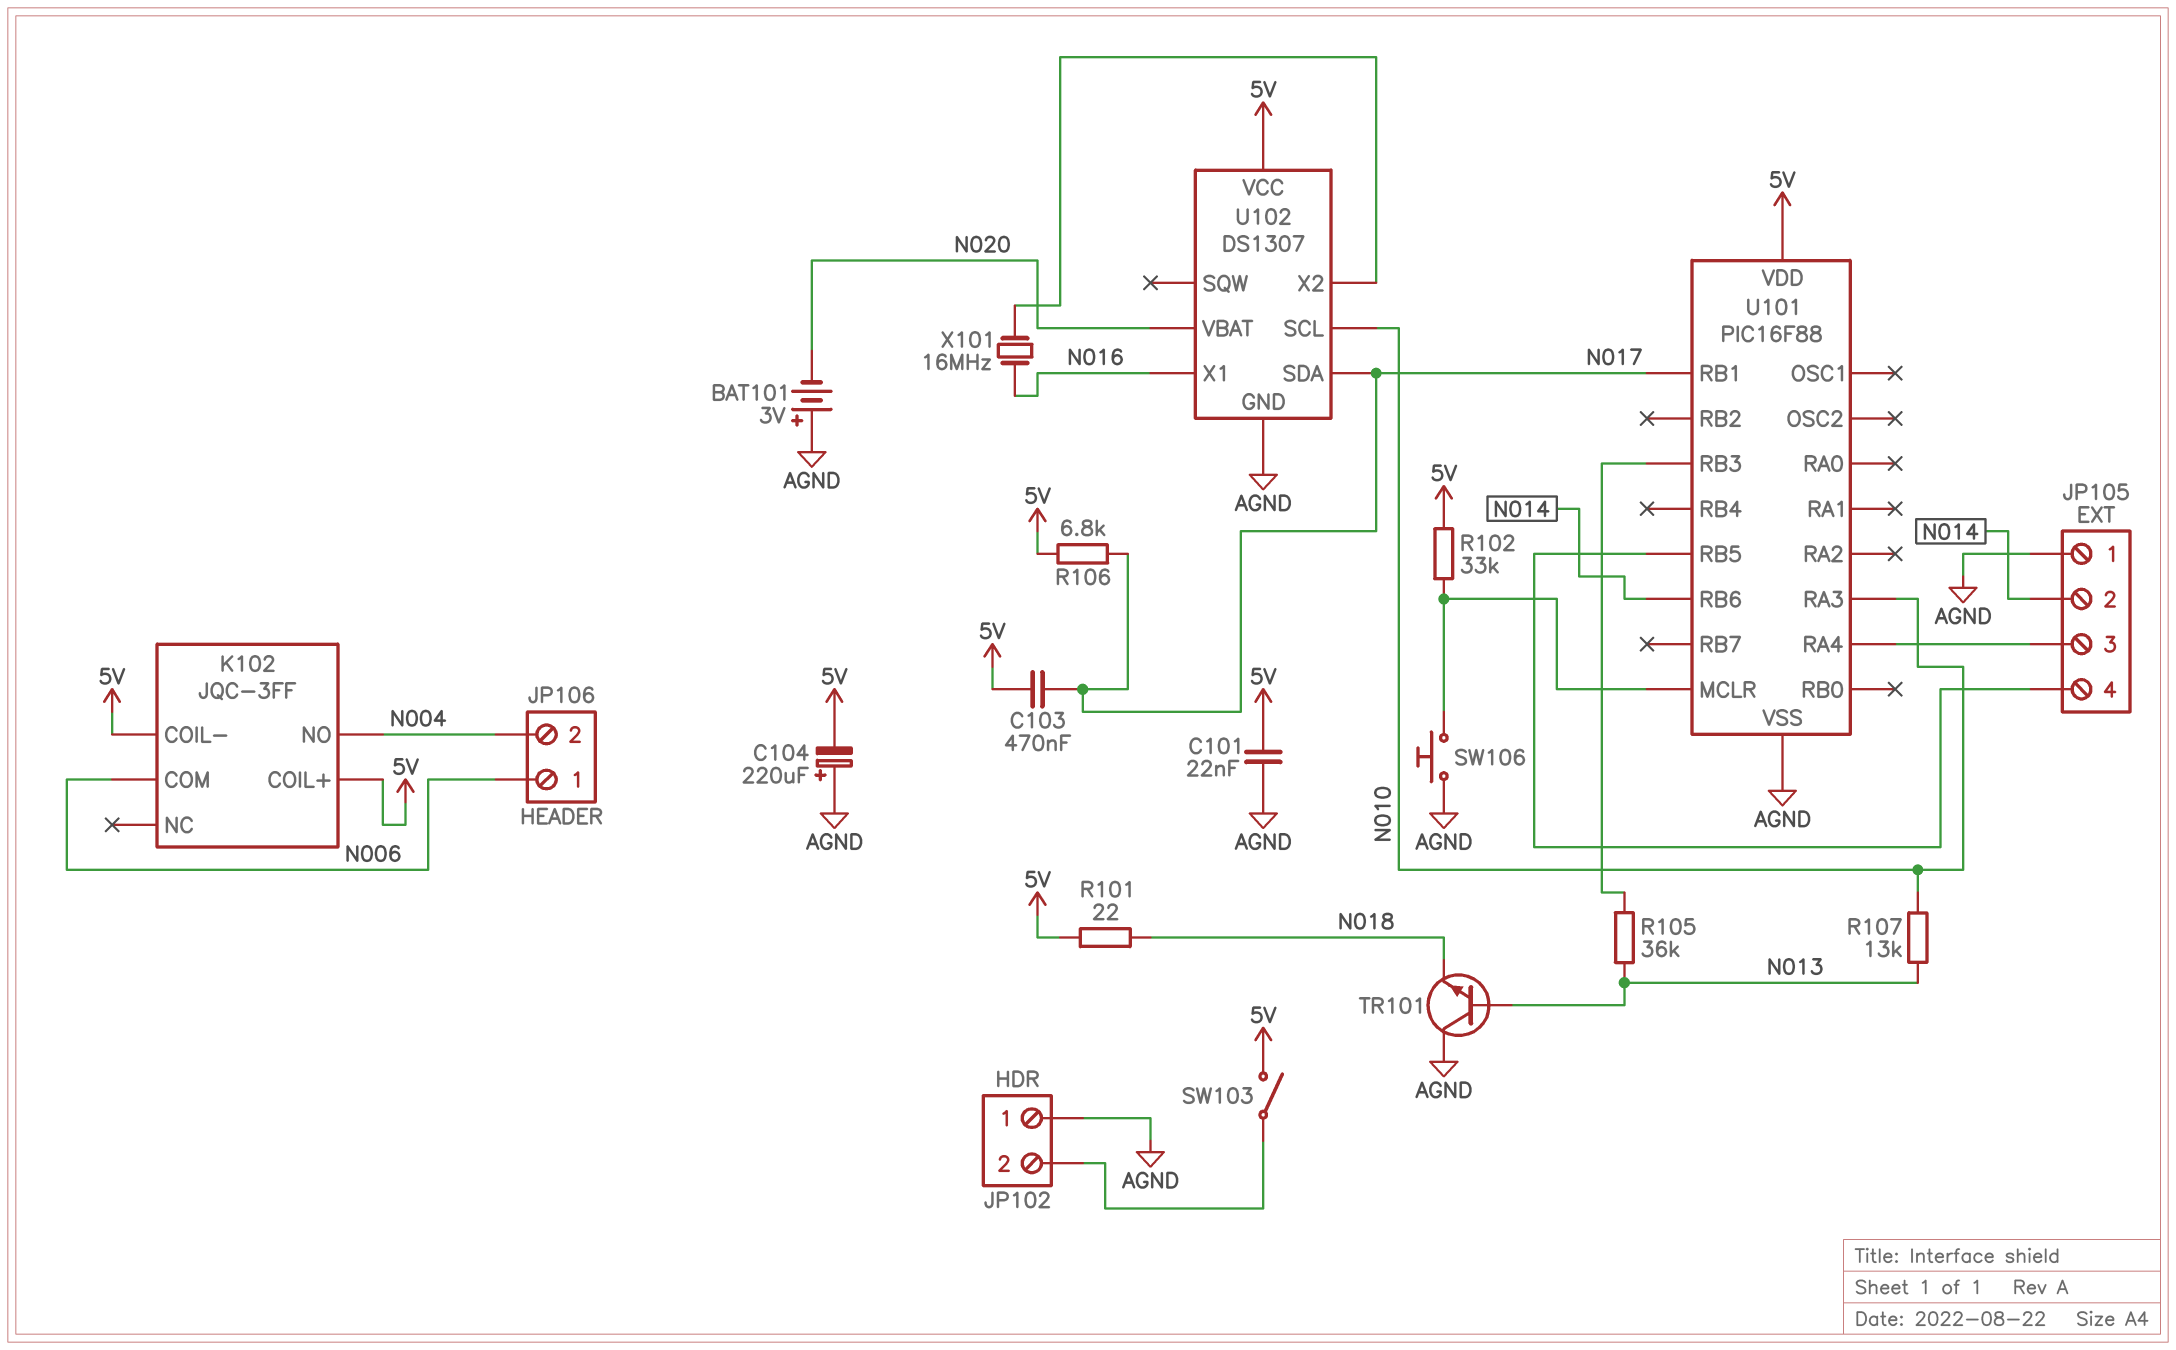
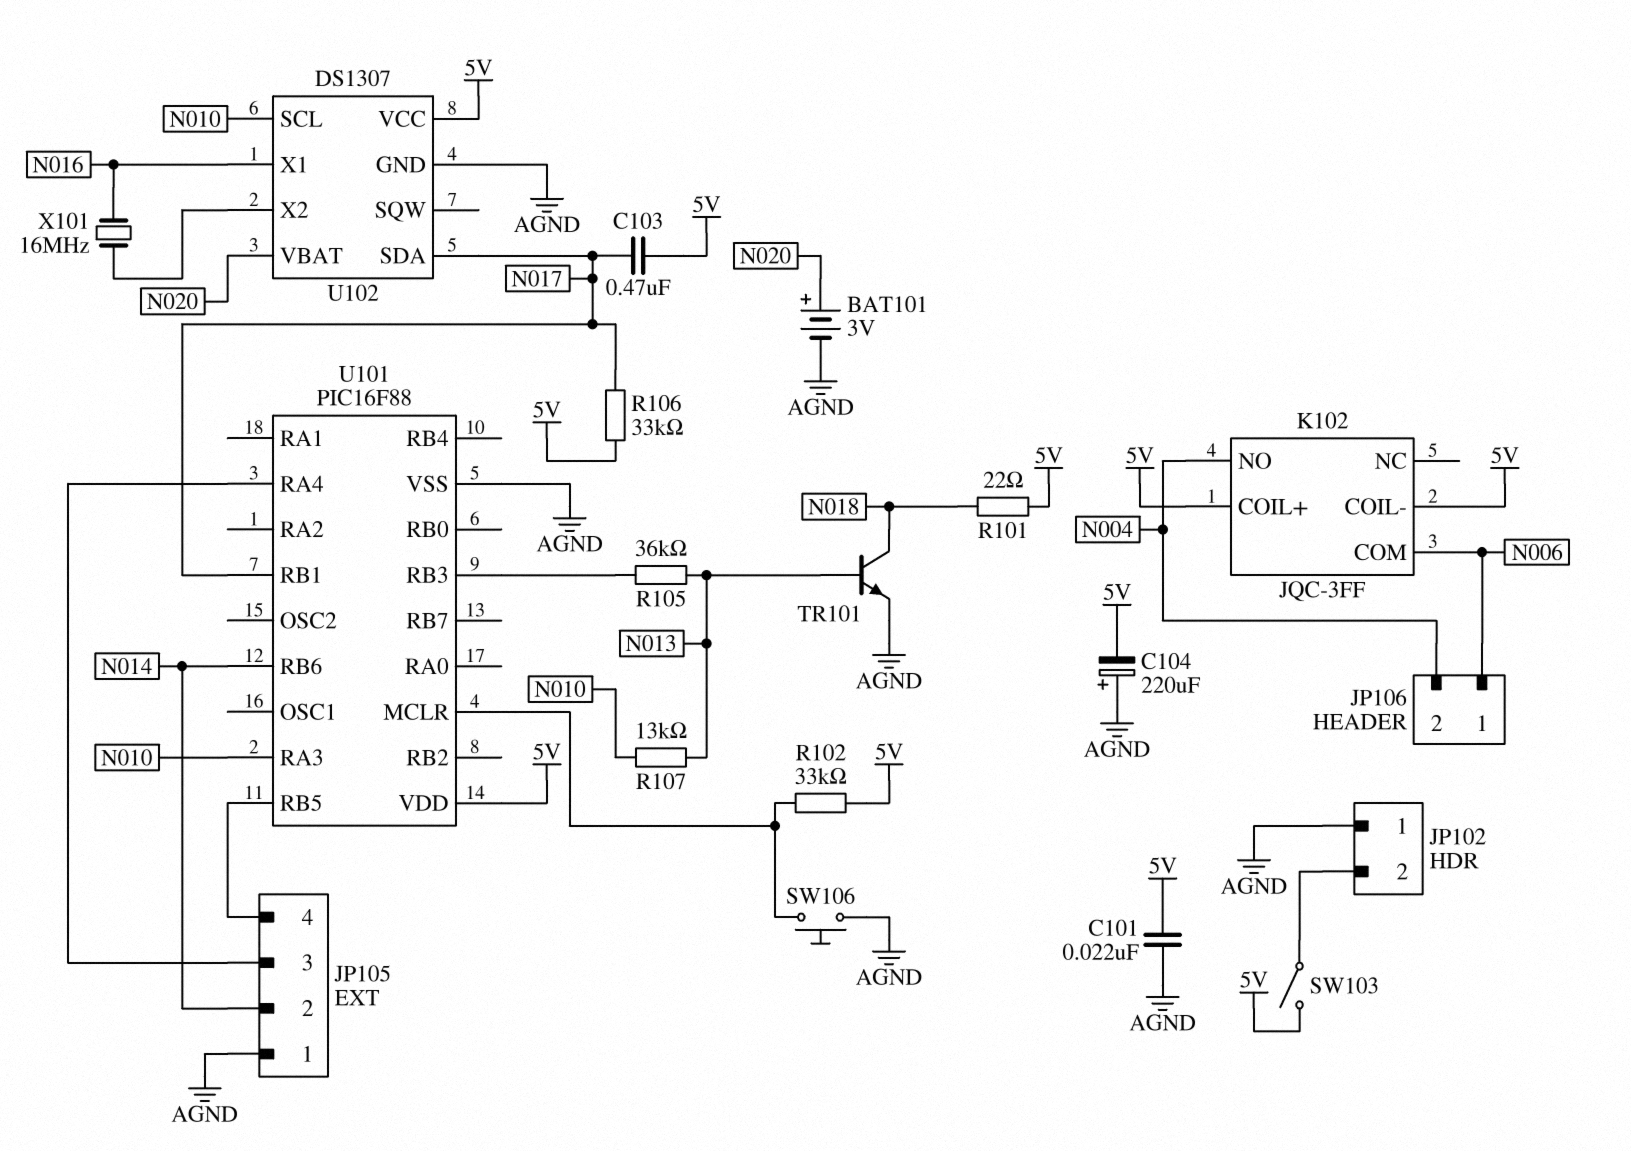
BAT101: 3V (plus AGND, minus N020) -> 3V (plus N020, minus AGND)
R106: 6.8k (5V, N017) -> 33k (5V, N017)
TR101: NPN (B N013, C AGND, E N018) -> NPN (B N013, C N018, E AGND)

